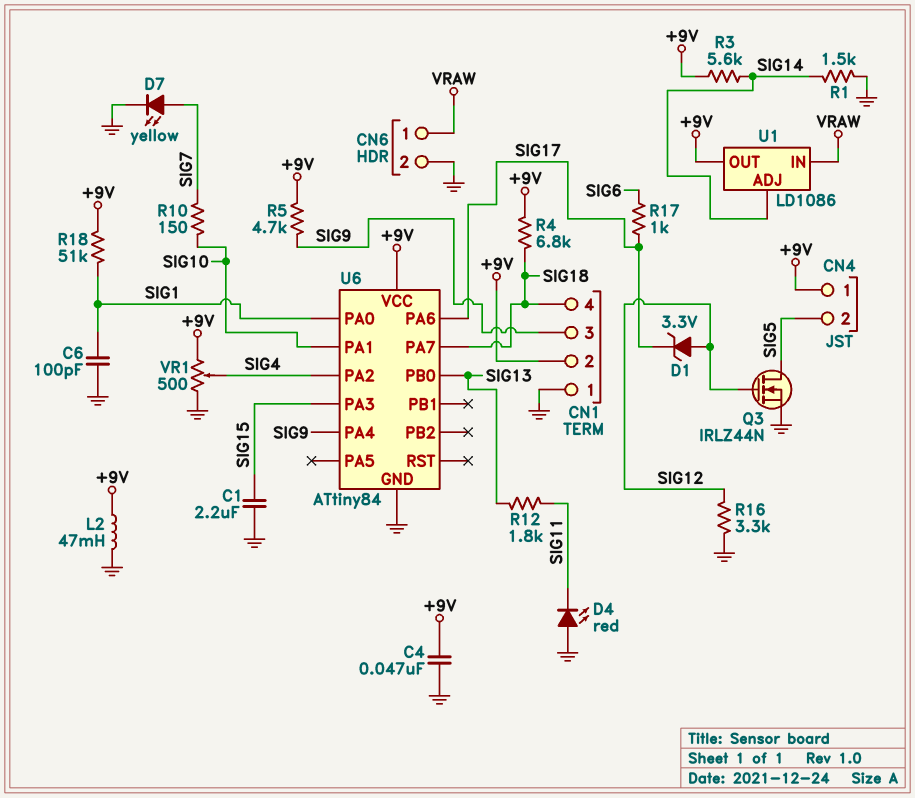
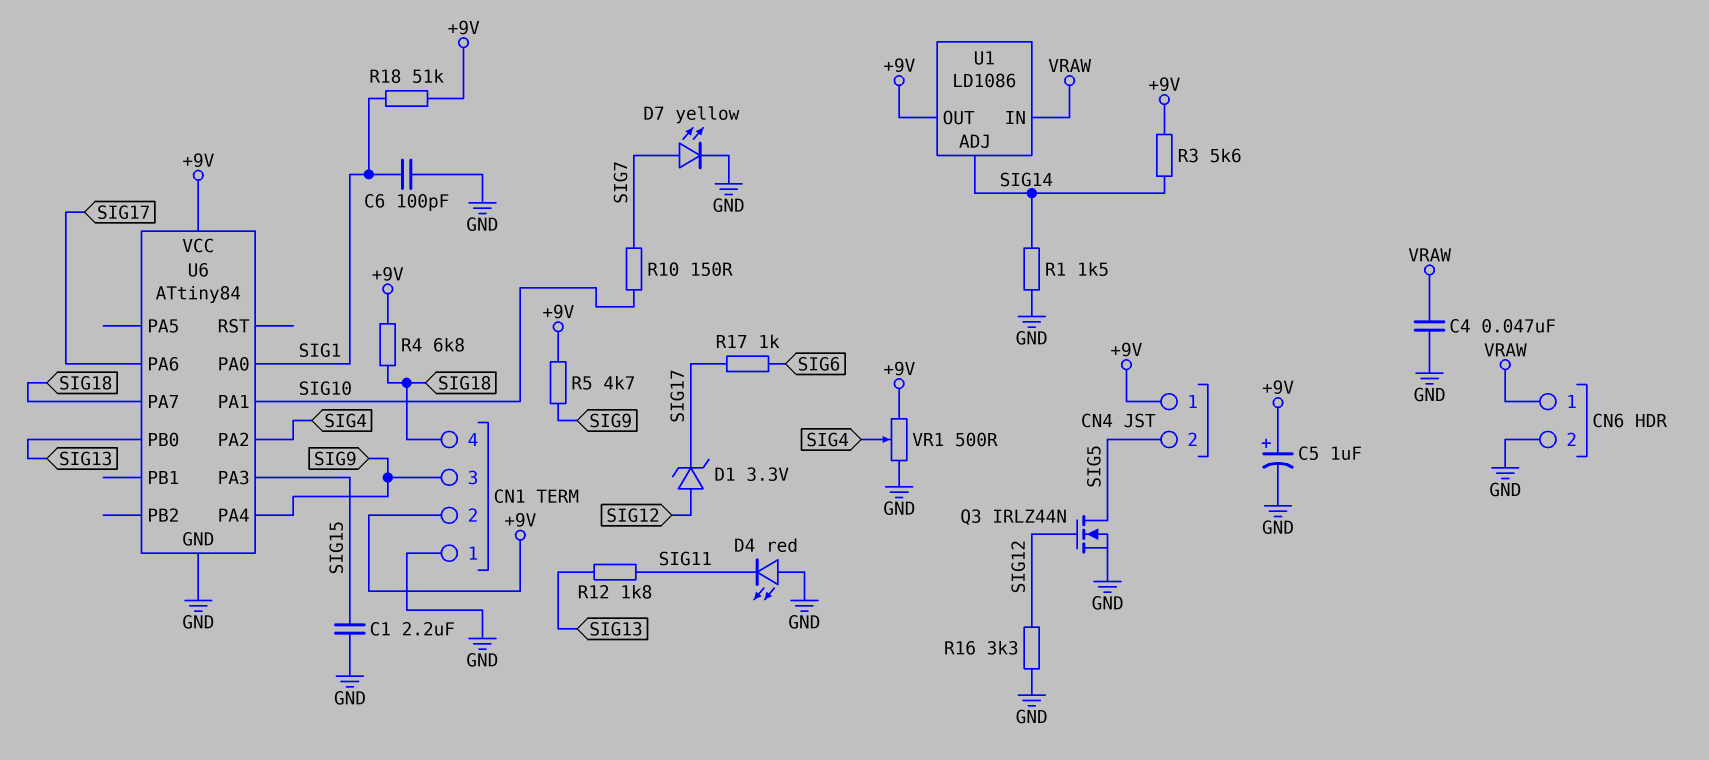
C4: 47nF (+9V, GND) -> 47nF (GND, VRAW)
C5: none -> 1uF (plus +9V, minus GND)
L2: 47mH (+9V, GND) -> none

